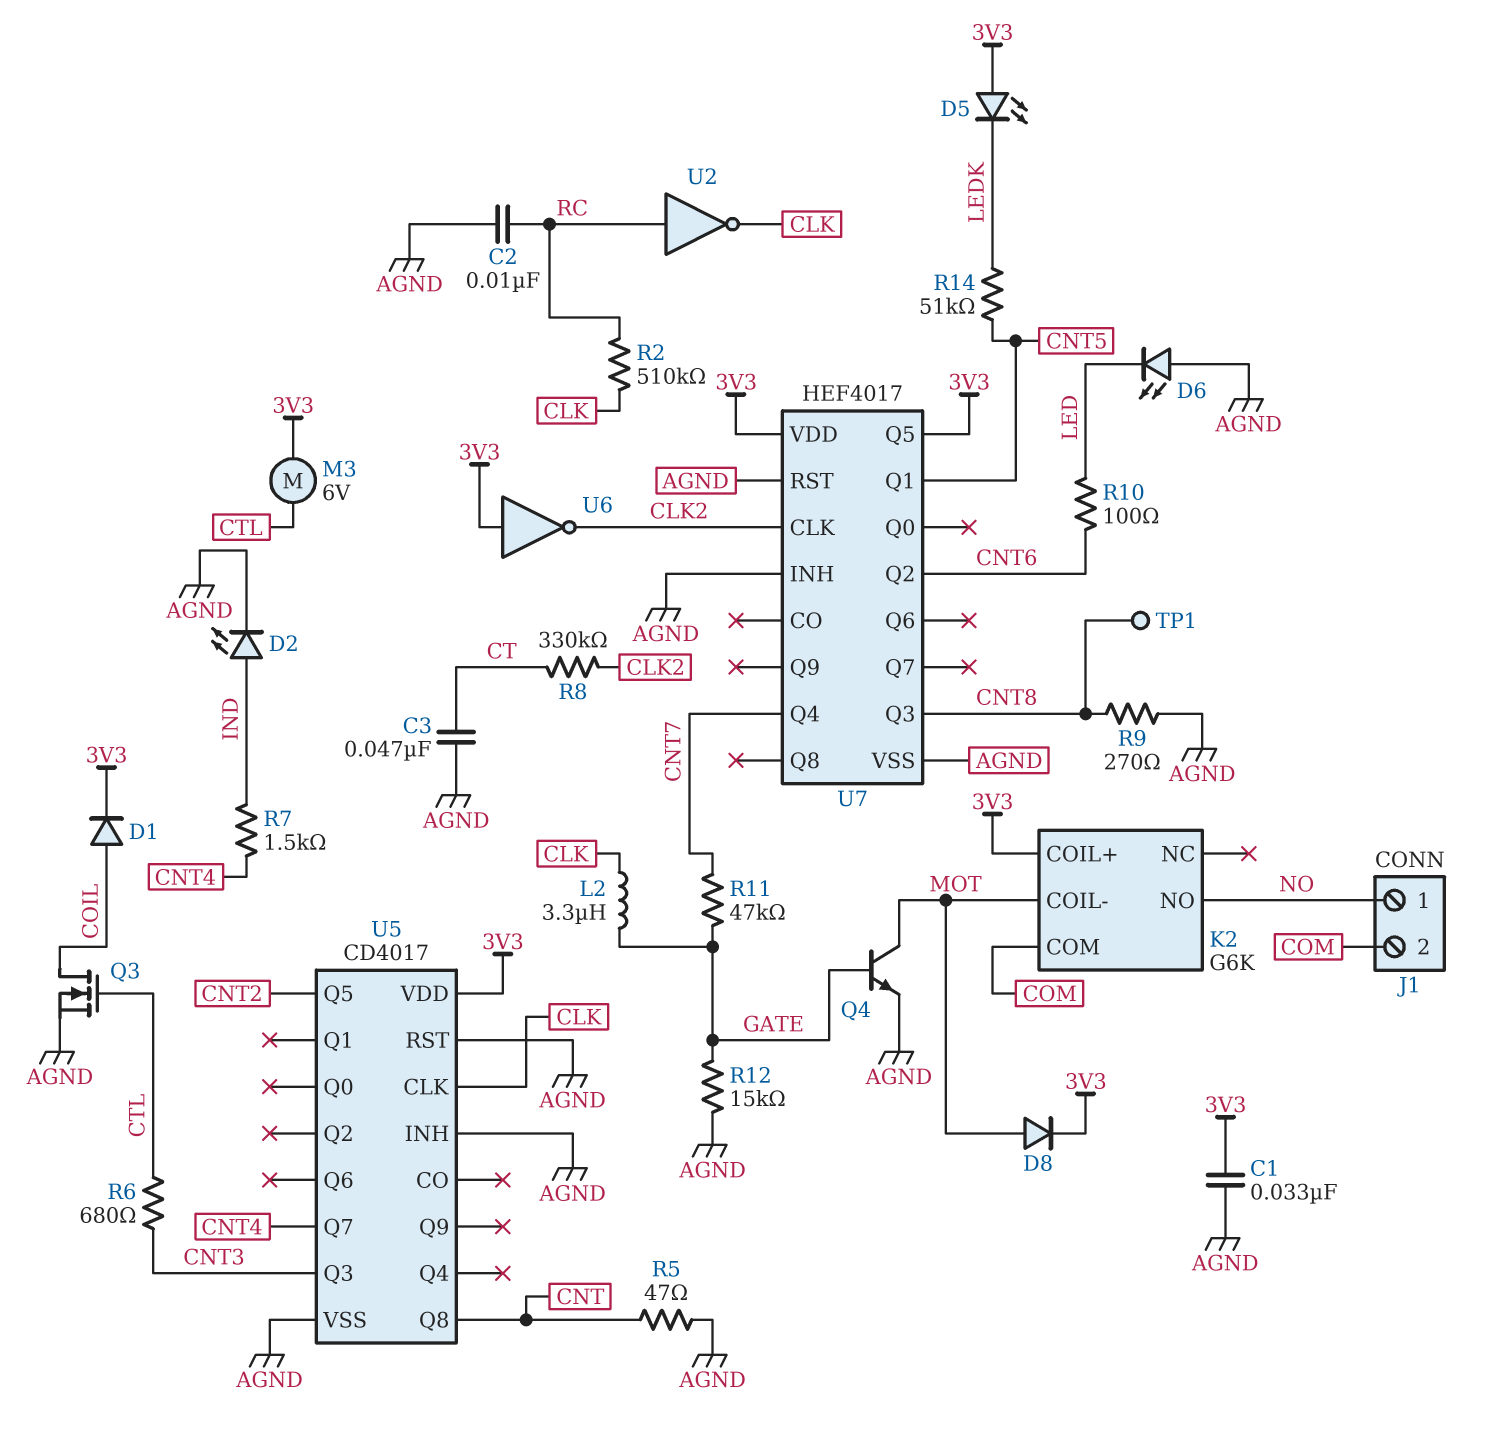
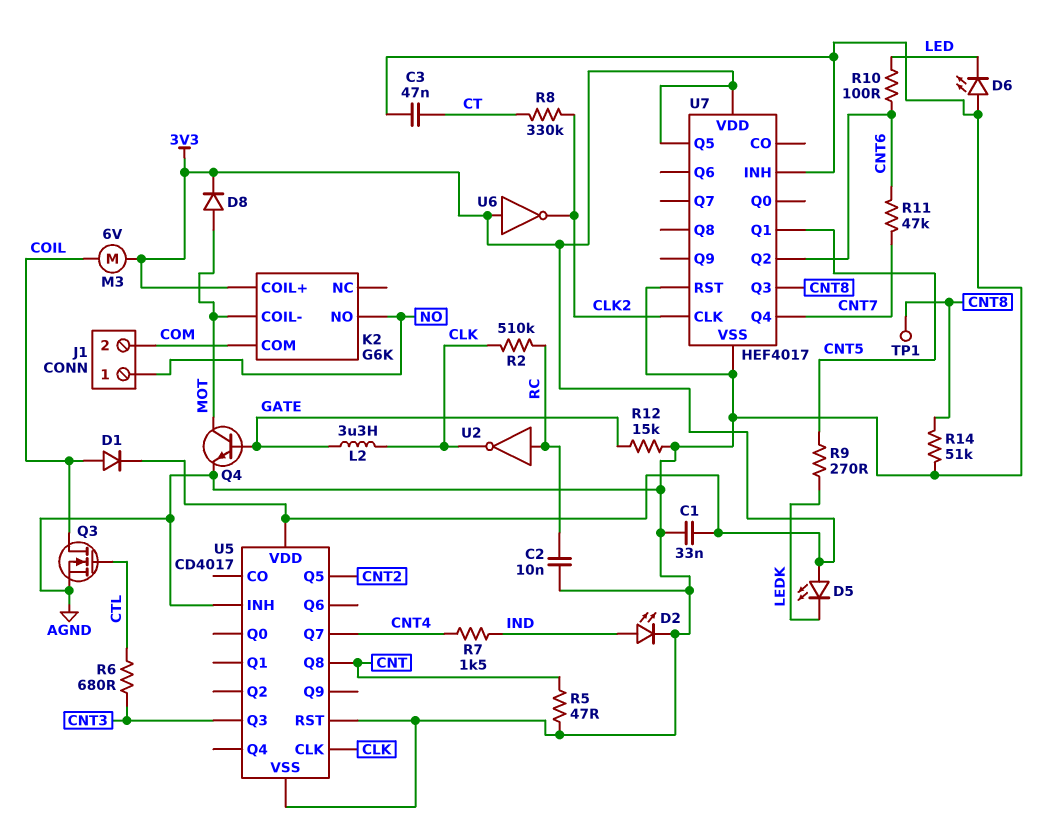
M3: motor 6V (3V3, CTL) -> motor 6V (3V3, COIL)
R9: 270 (AGND, CNT8) -> 270 (CNT5, LEDK)
R11: 47k (CNT7, GATE) -> 47k (CNT6, CNT7)
R14: 51k (CNT5, LEDK) -> 51k (AGND, CNT8)

